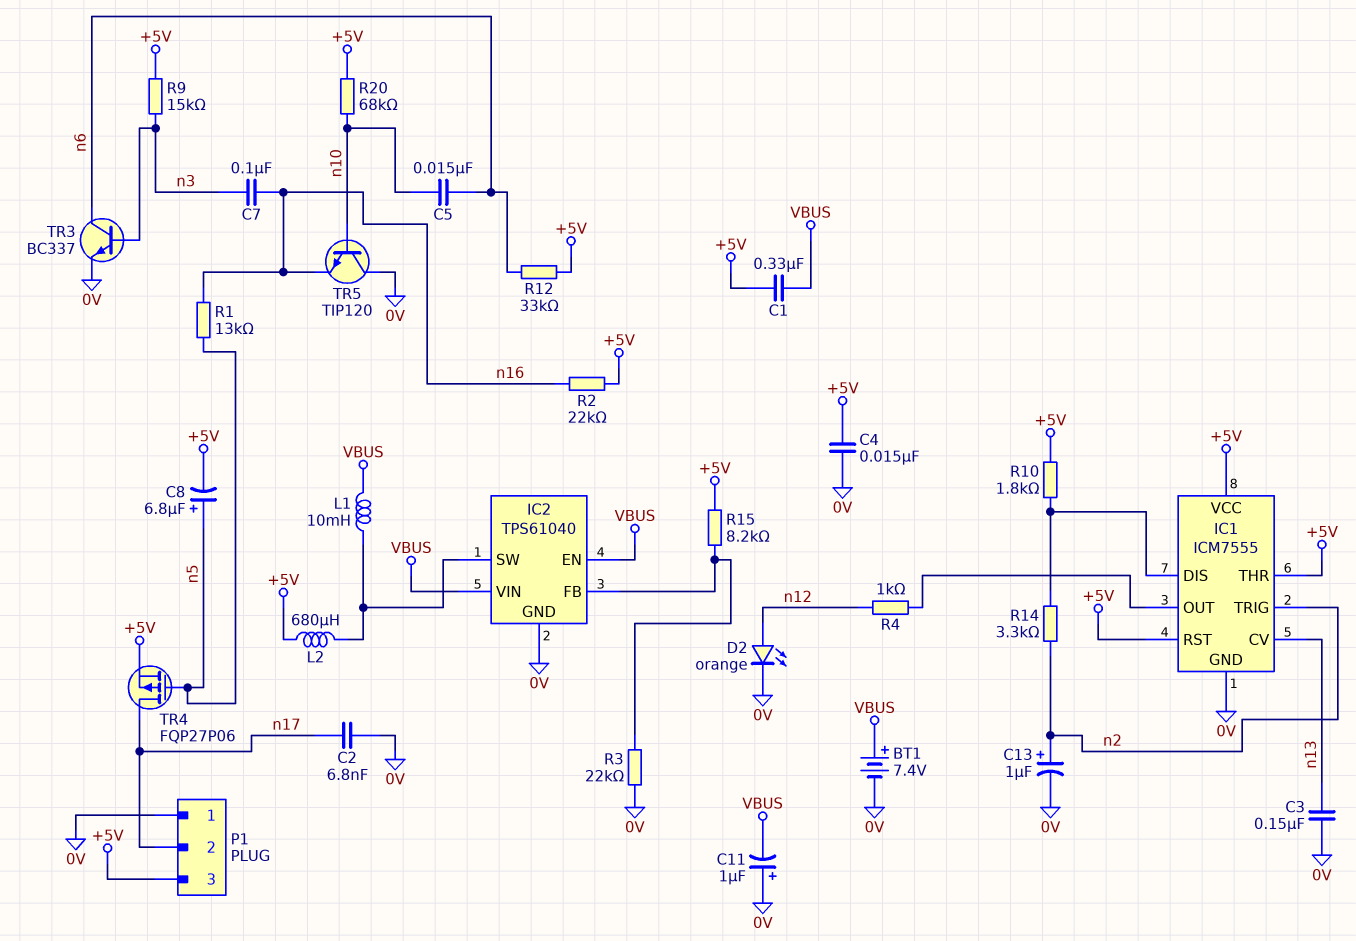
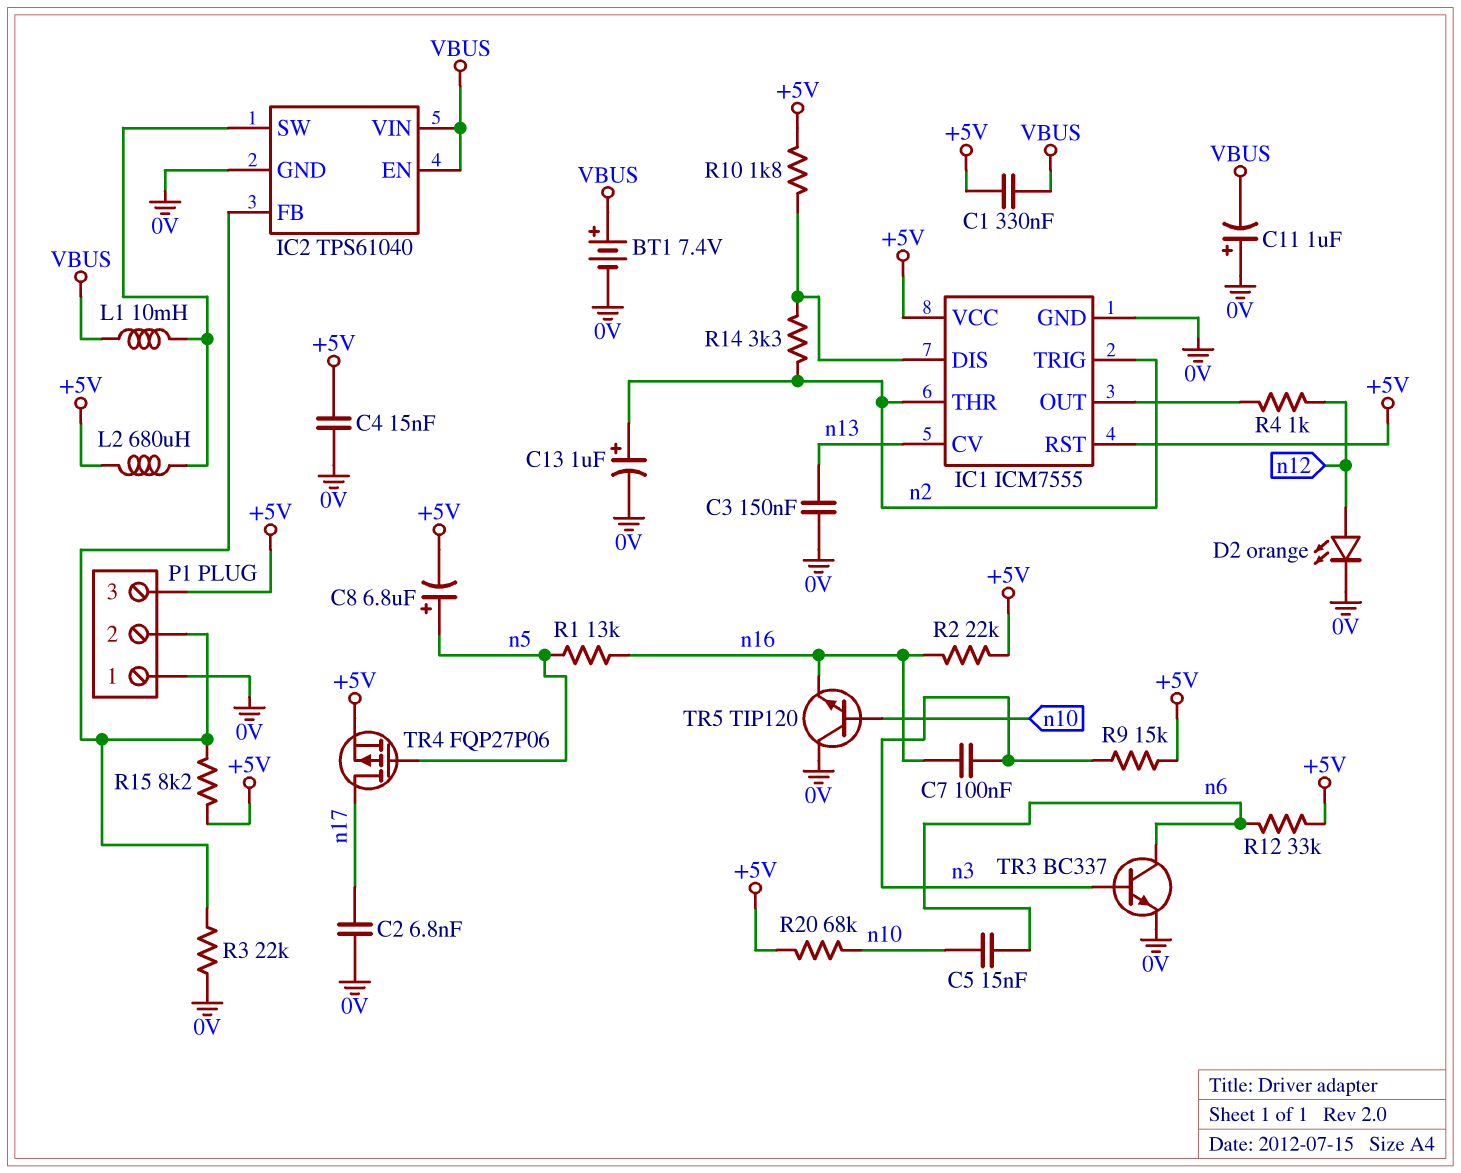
IC1 pin THR: +5V -> n2
P1 pin 2: n17 -> IC2/FB

